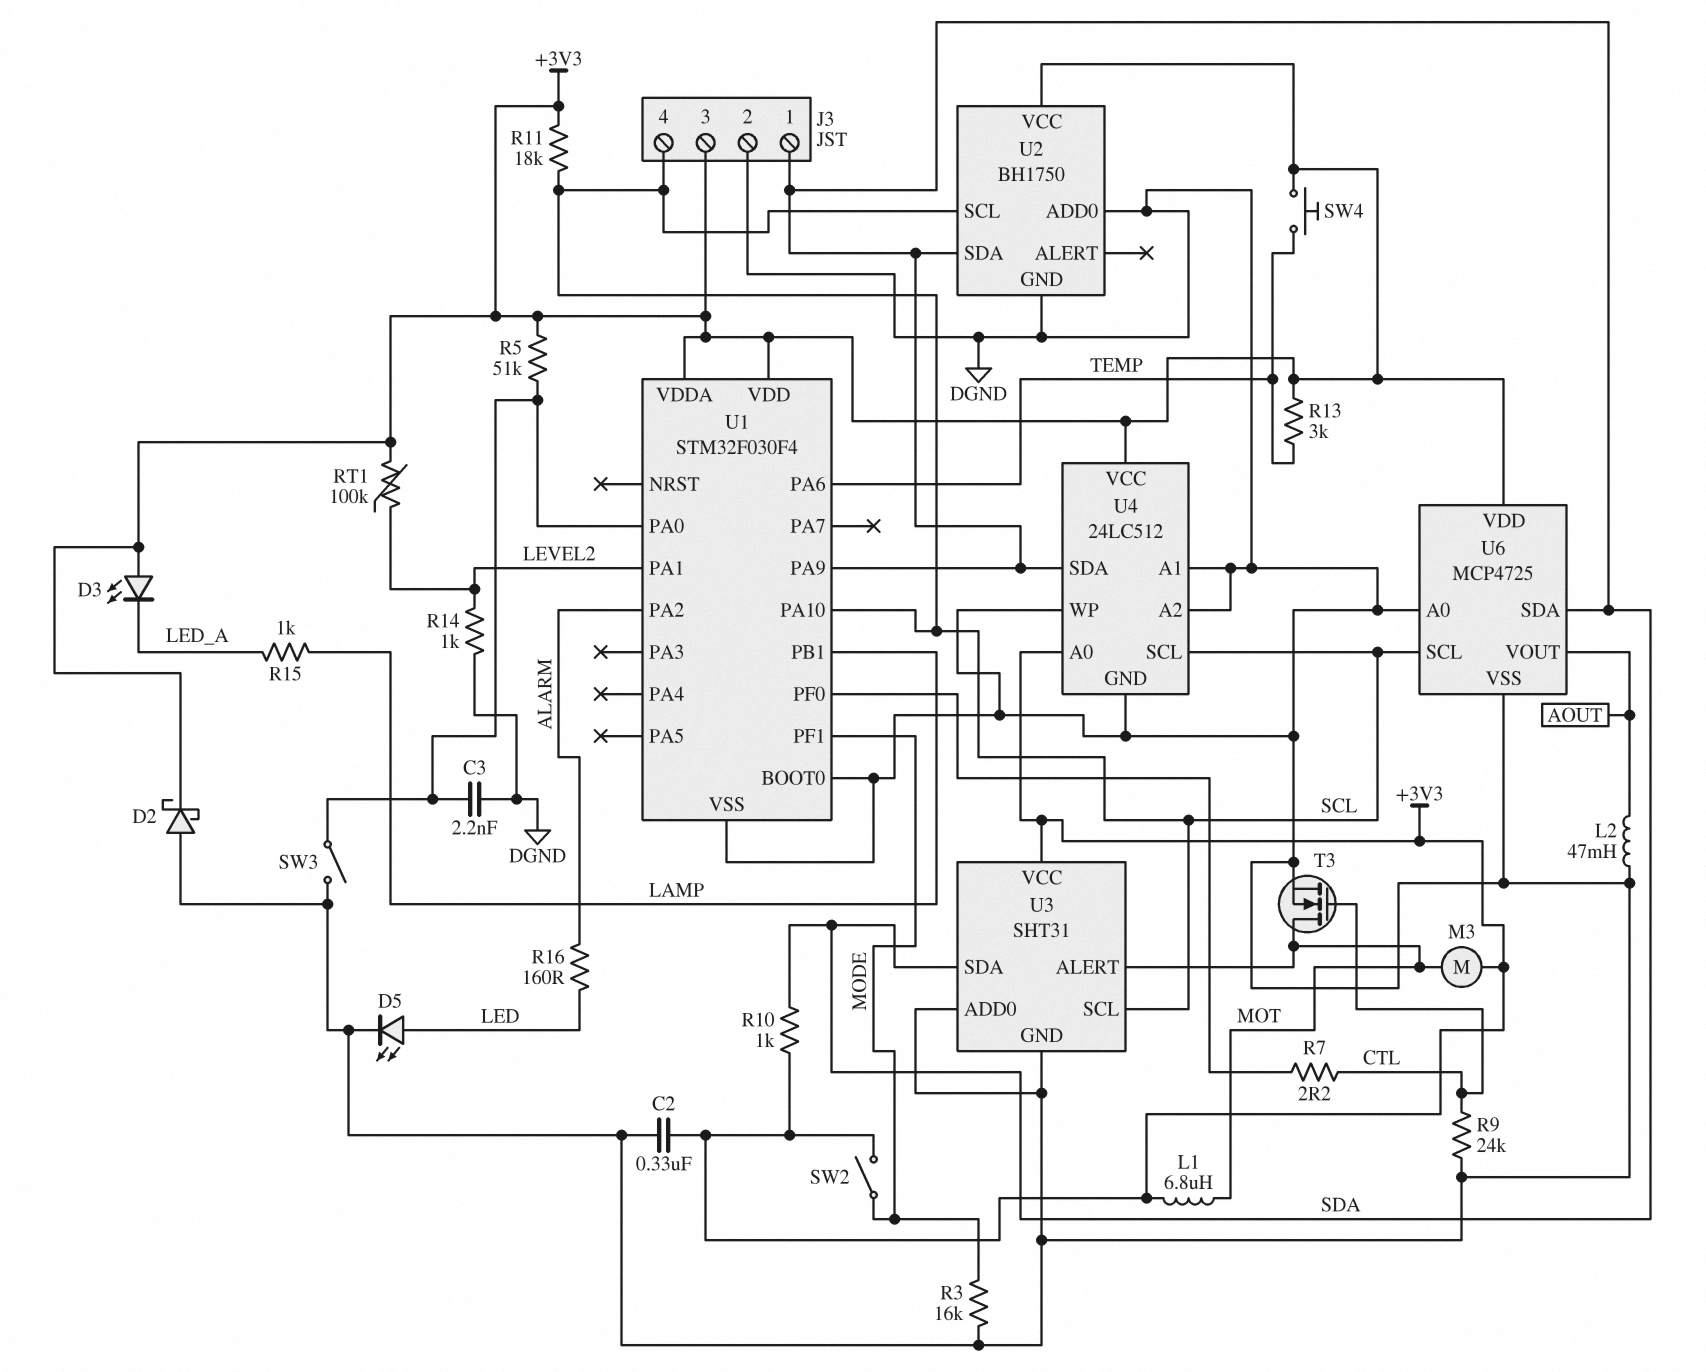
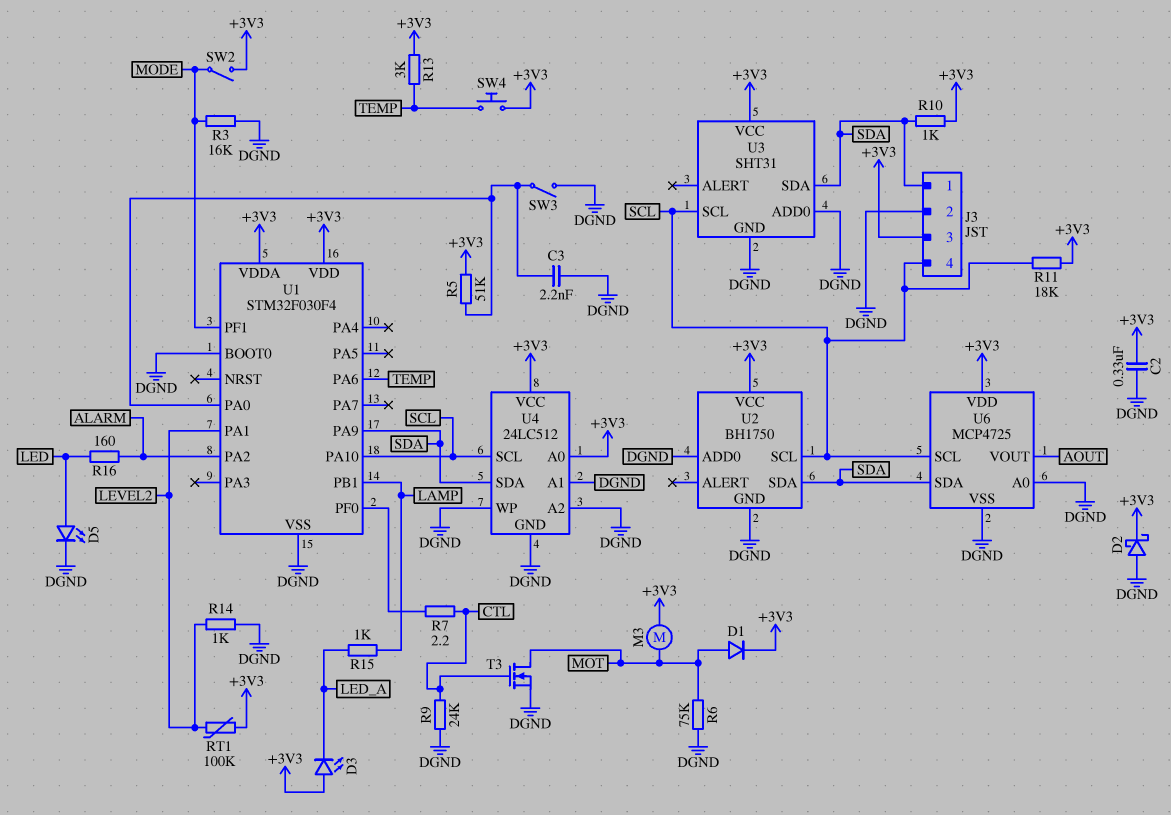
D1: none -> diode (A MOT, K +3V3)
L1: 6.8uH (+3V3, MOT) -> none
L2: 47mH (AOUT, DGND) -> none
R6: none -> 75k (DGND, MOT)
U3 pin ALERT: MOT -> none

